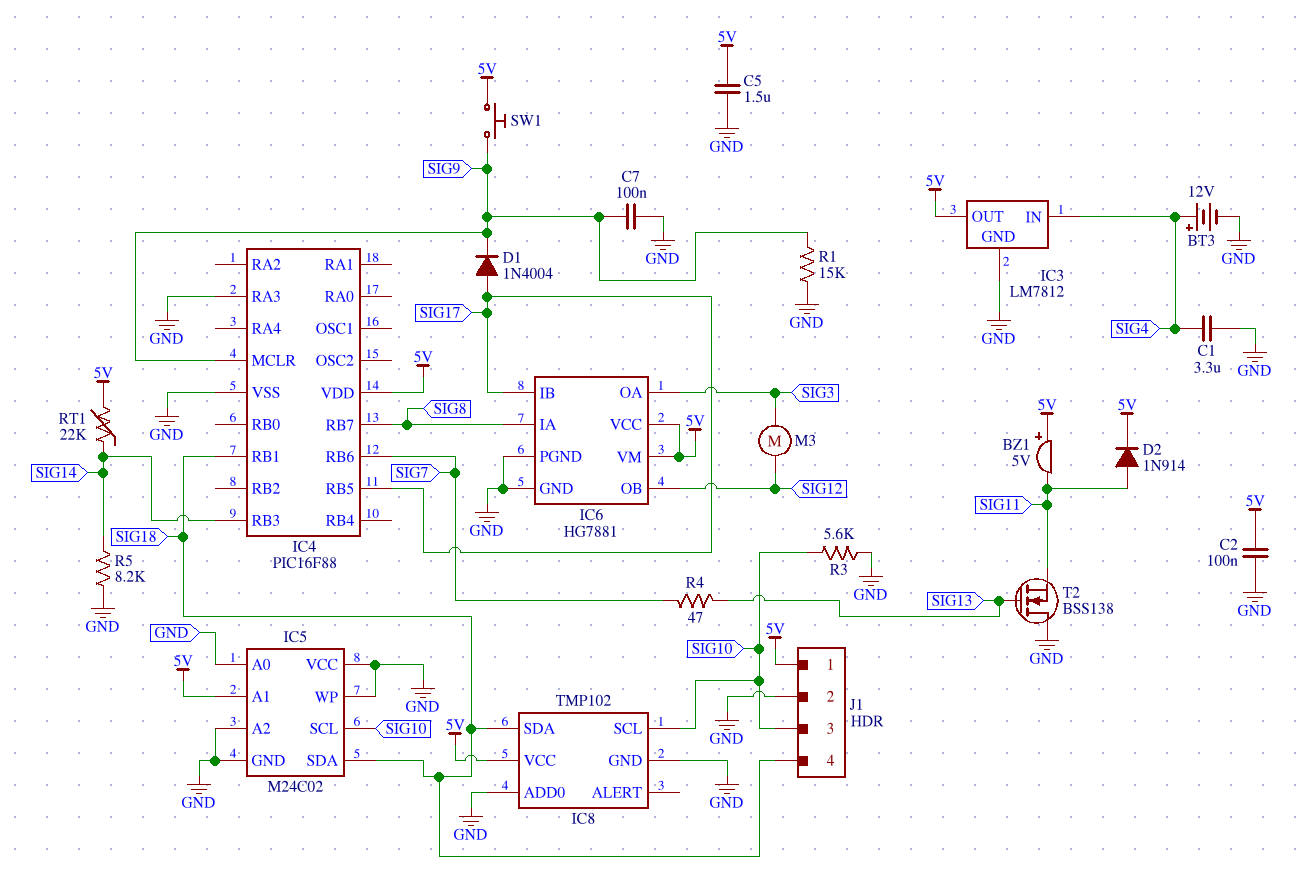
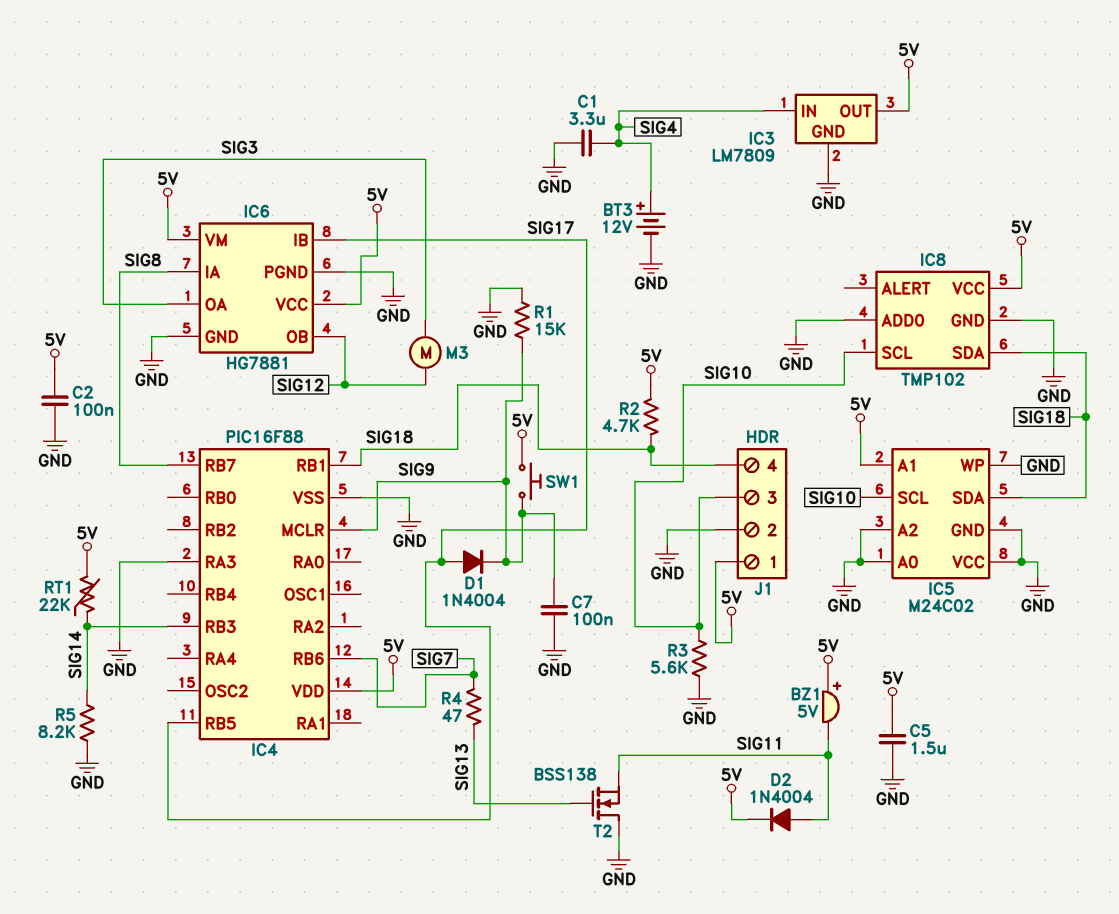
D2: diode 1N914 (A SIG11, K 5V) -> diode 1N4004 (A SIG11, K 5V)
IC3: LM7812 -> LM7809
R2: none -> 4.7k (5V, SIG18)

